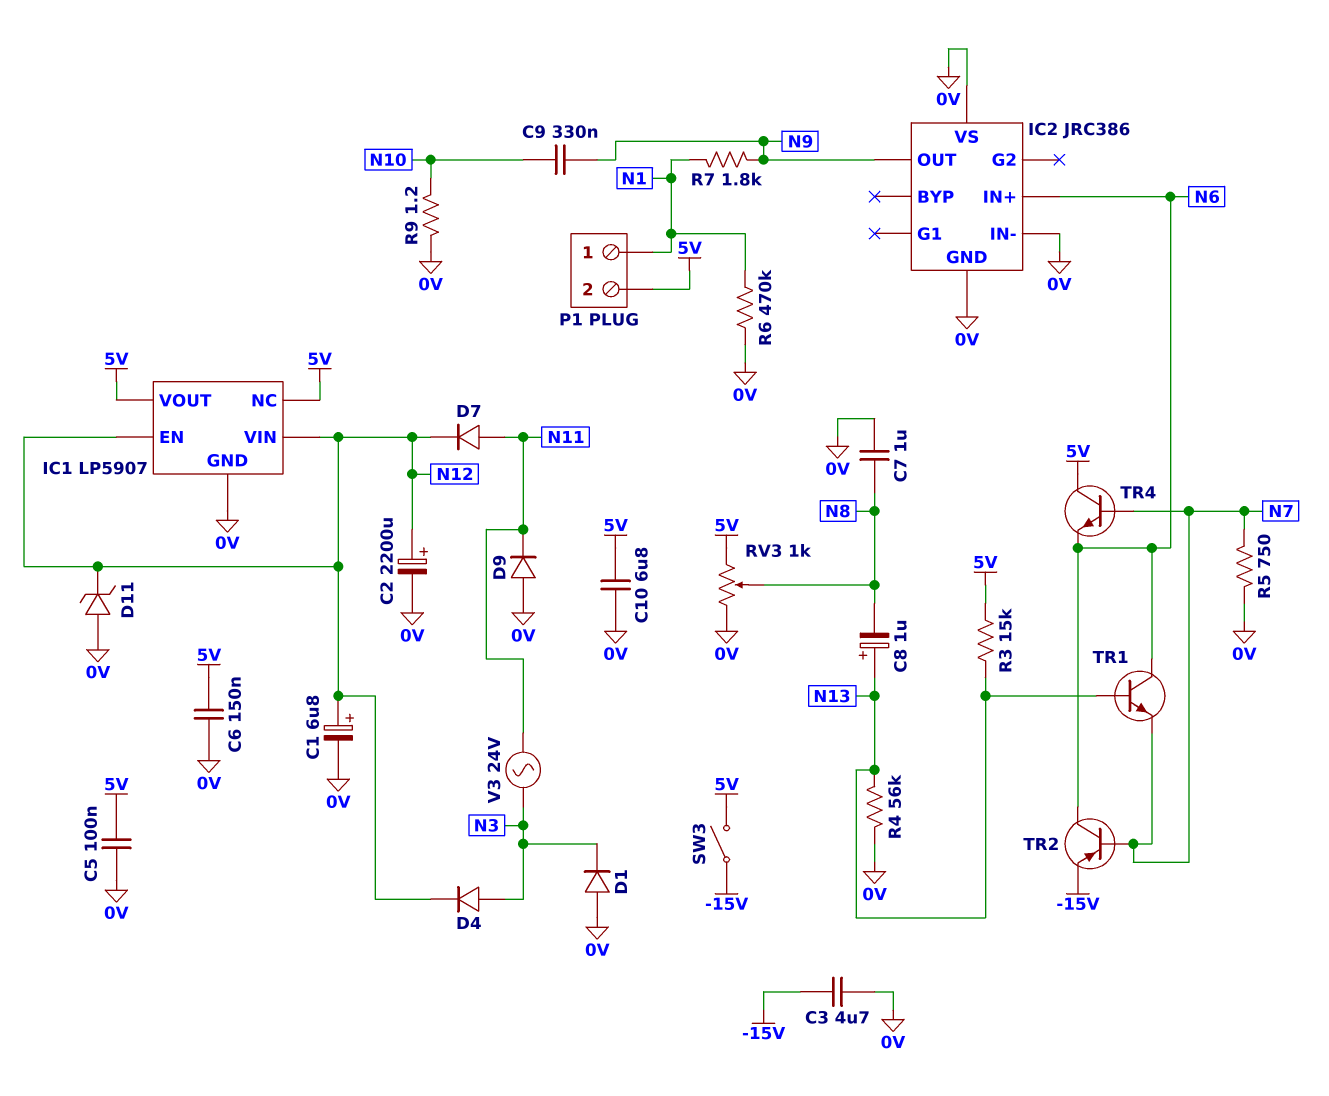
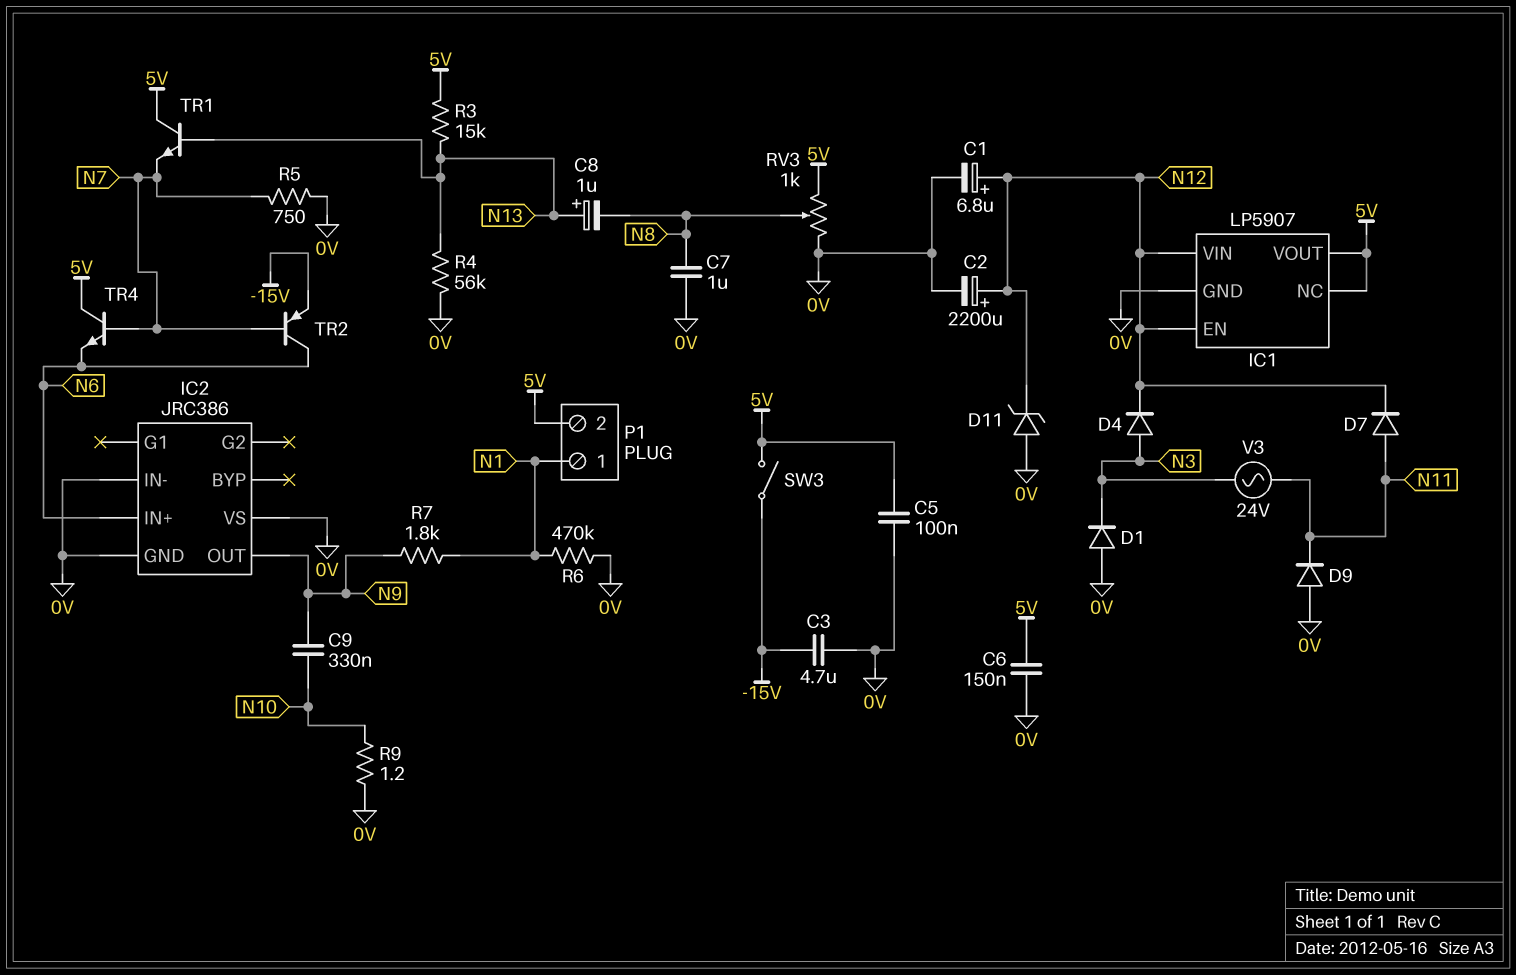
C10: 6.8uF (0V, 5V) -> none
TR1: NPN (B N13, C N6, E N7) -> NPN (B N13, C 5V, E N7)

